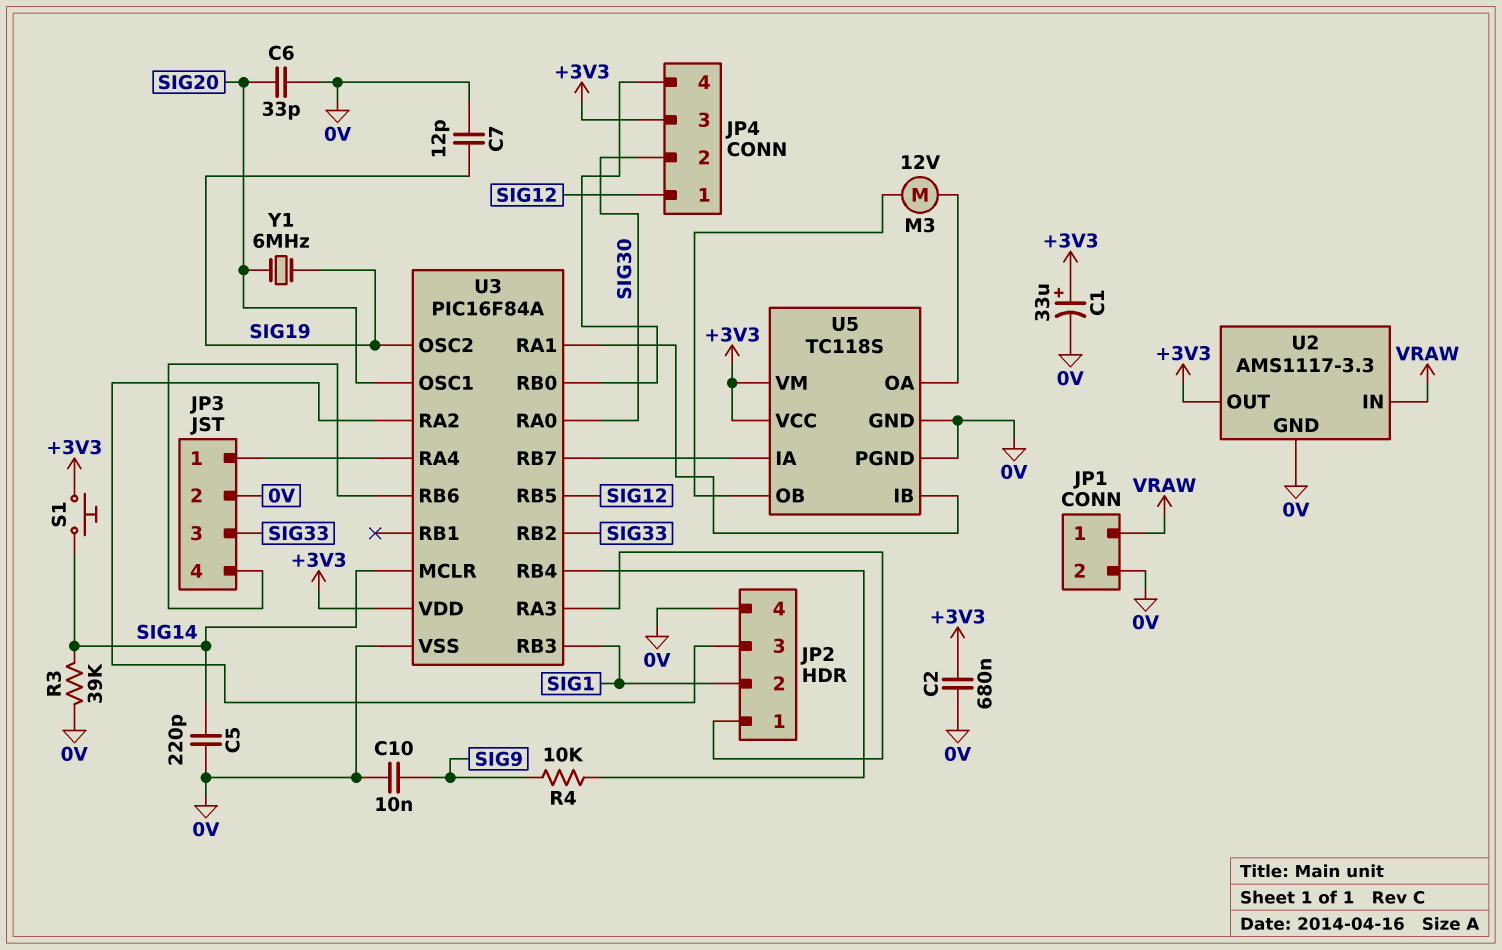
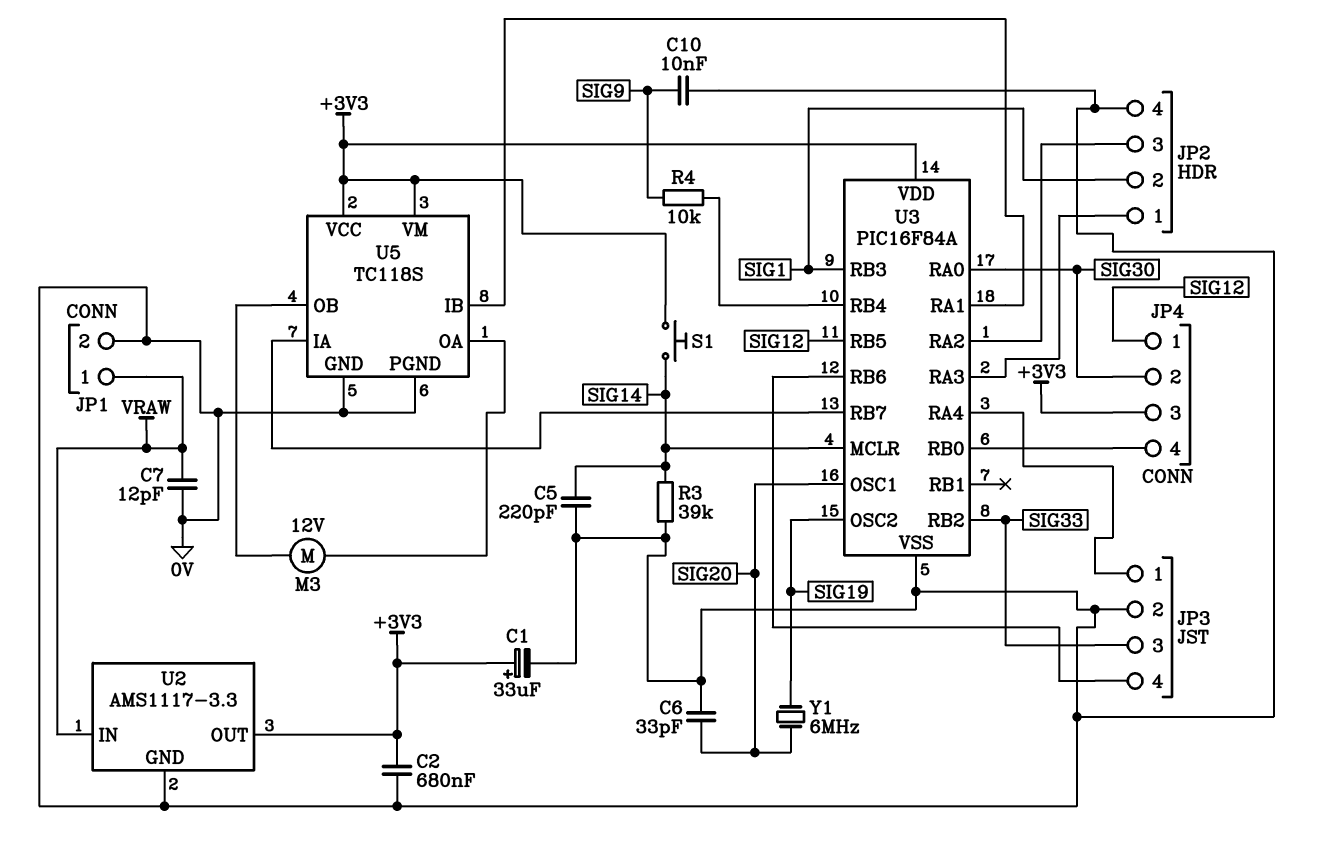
C7: 12pF (0V, SIG19) -> 12pF (0V, VRAW)

